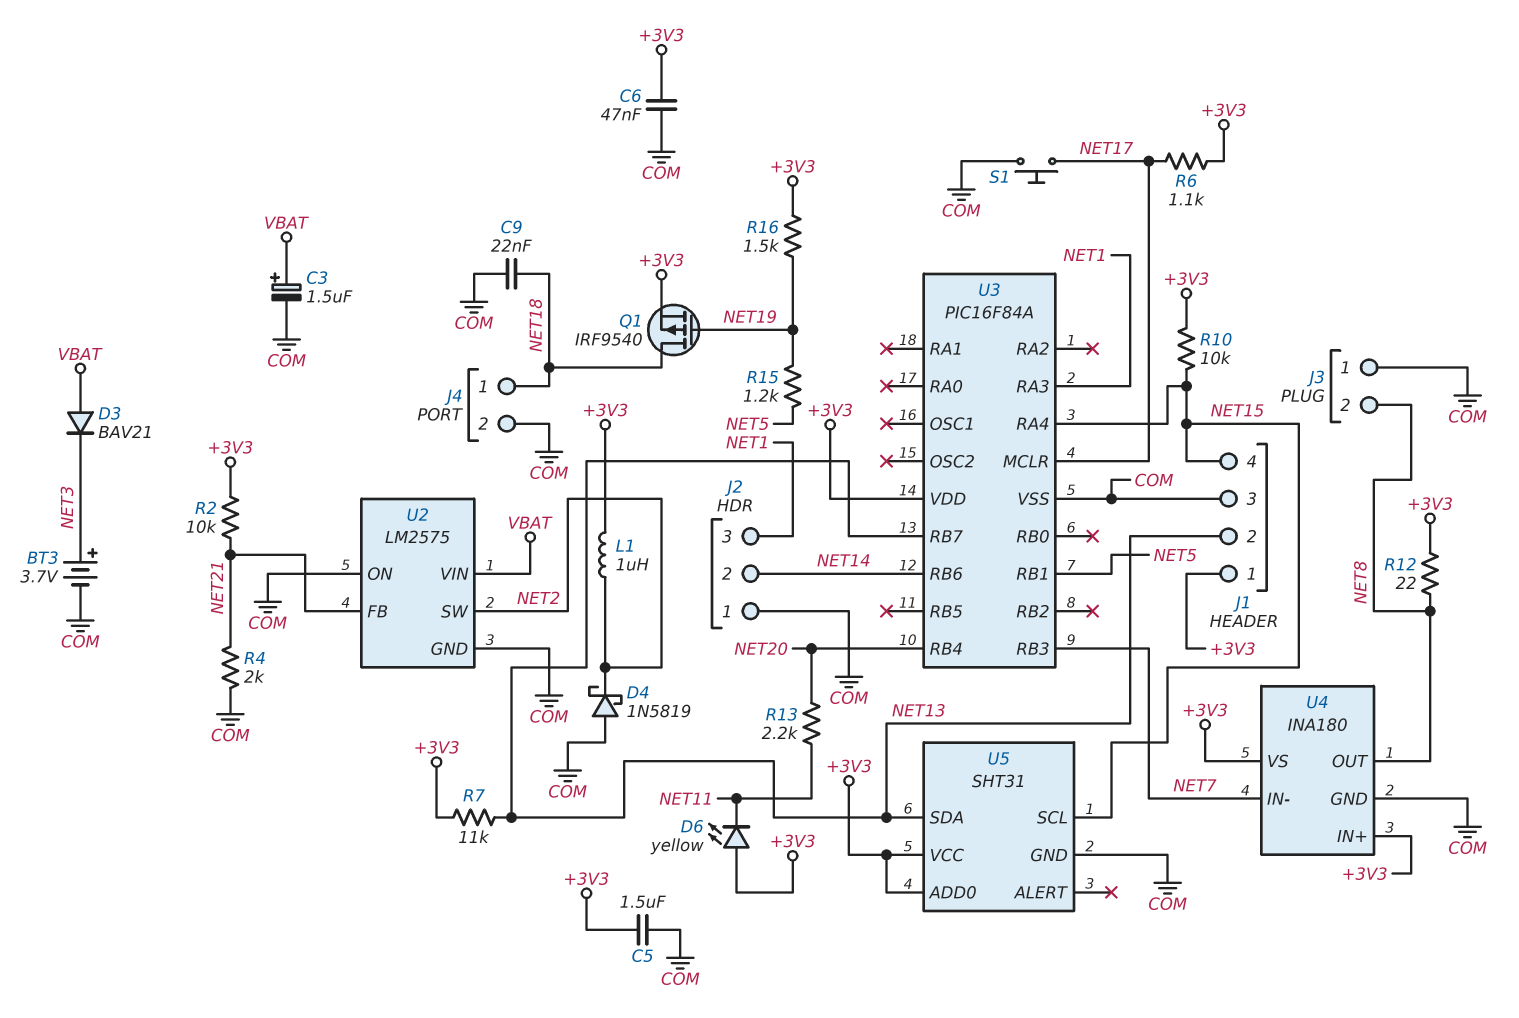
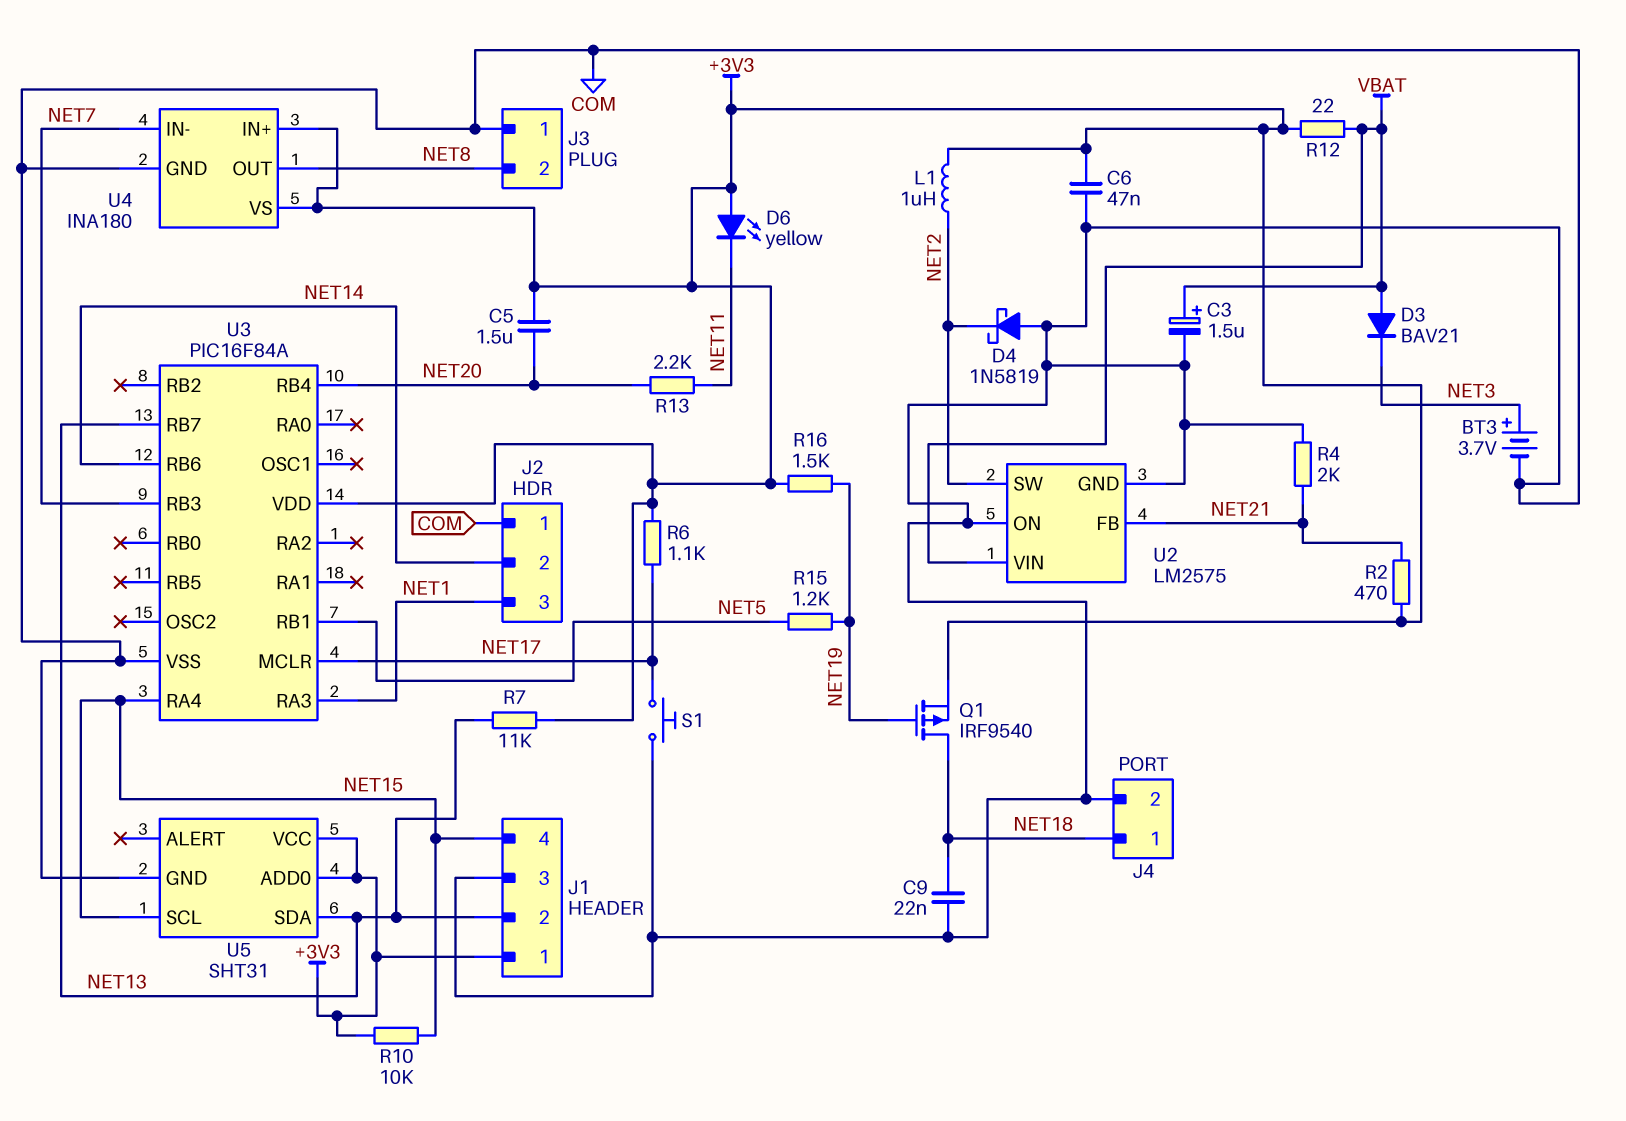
C5: 1.5uF (+3V3, COM) -> 1.5uF (+3V3, NET20)
R2: 10k (+3V3, NET21) -> 470 (+3V3, NET21)
R12: 22 (+3V3, NET8) -> 22 (+3V3, VBAT)

